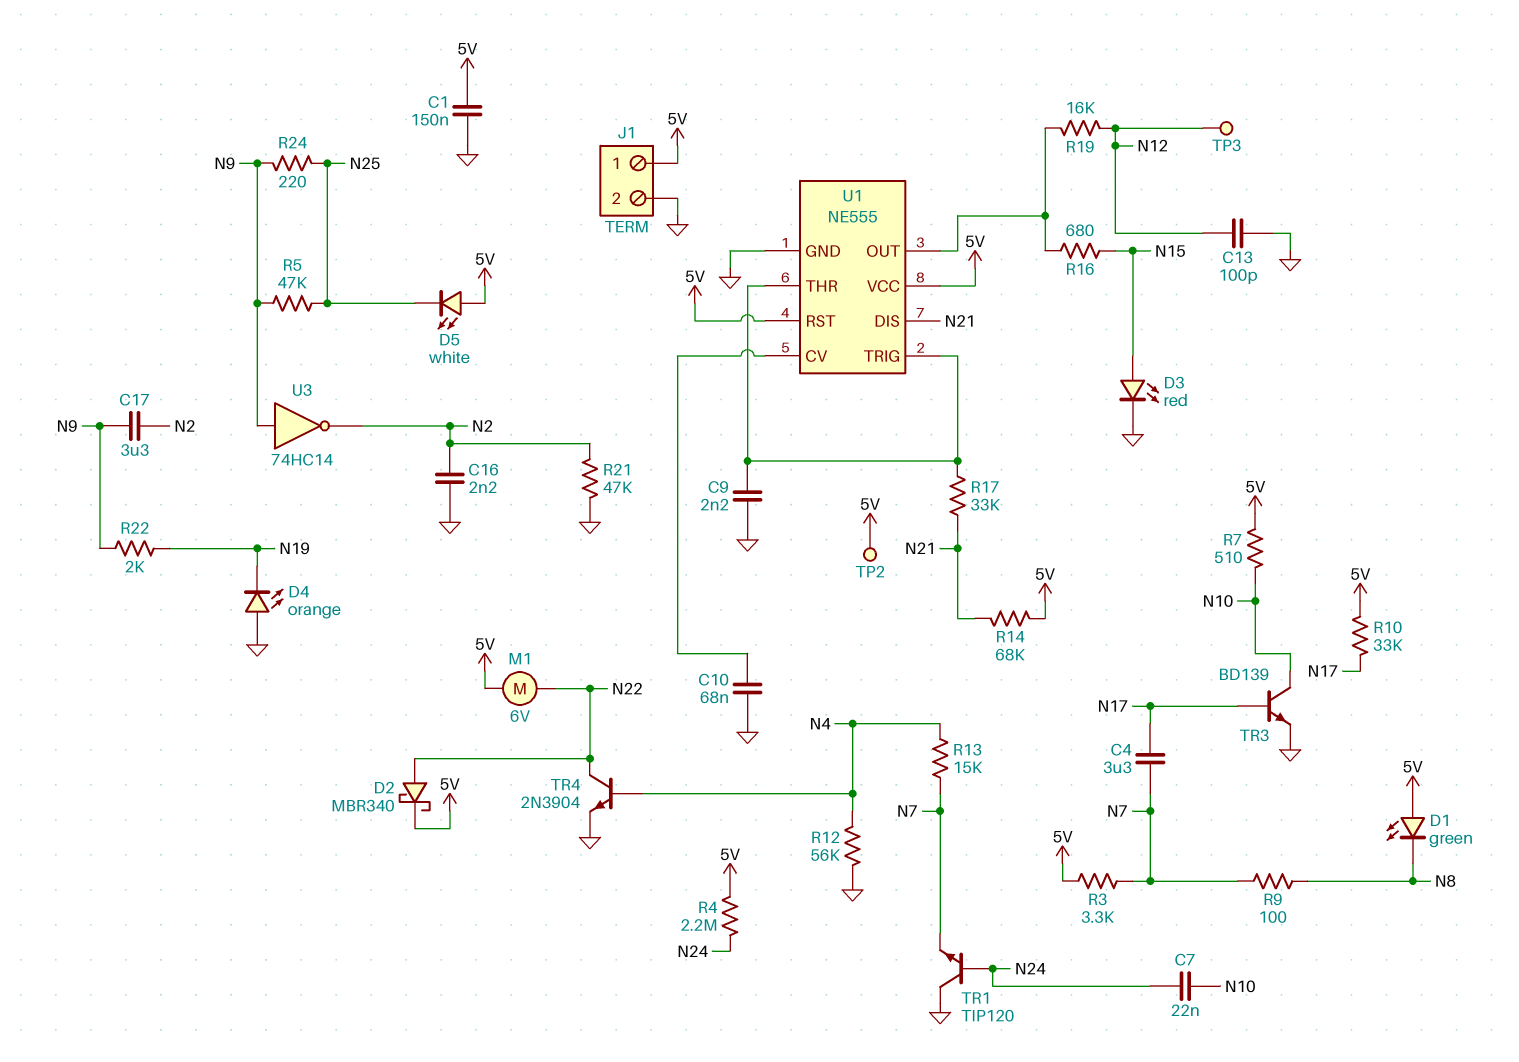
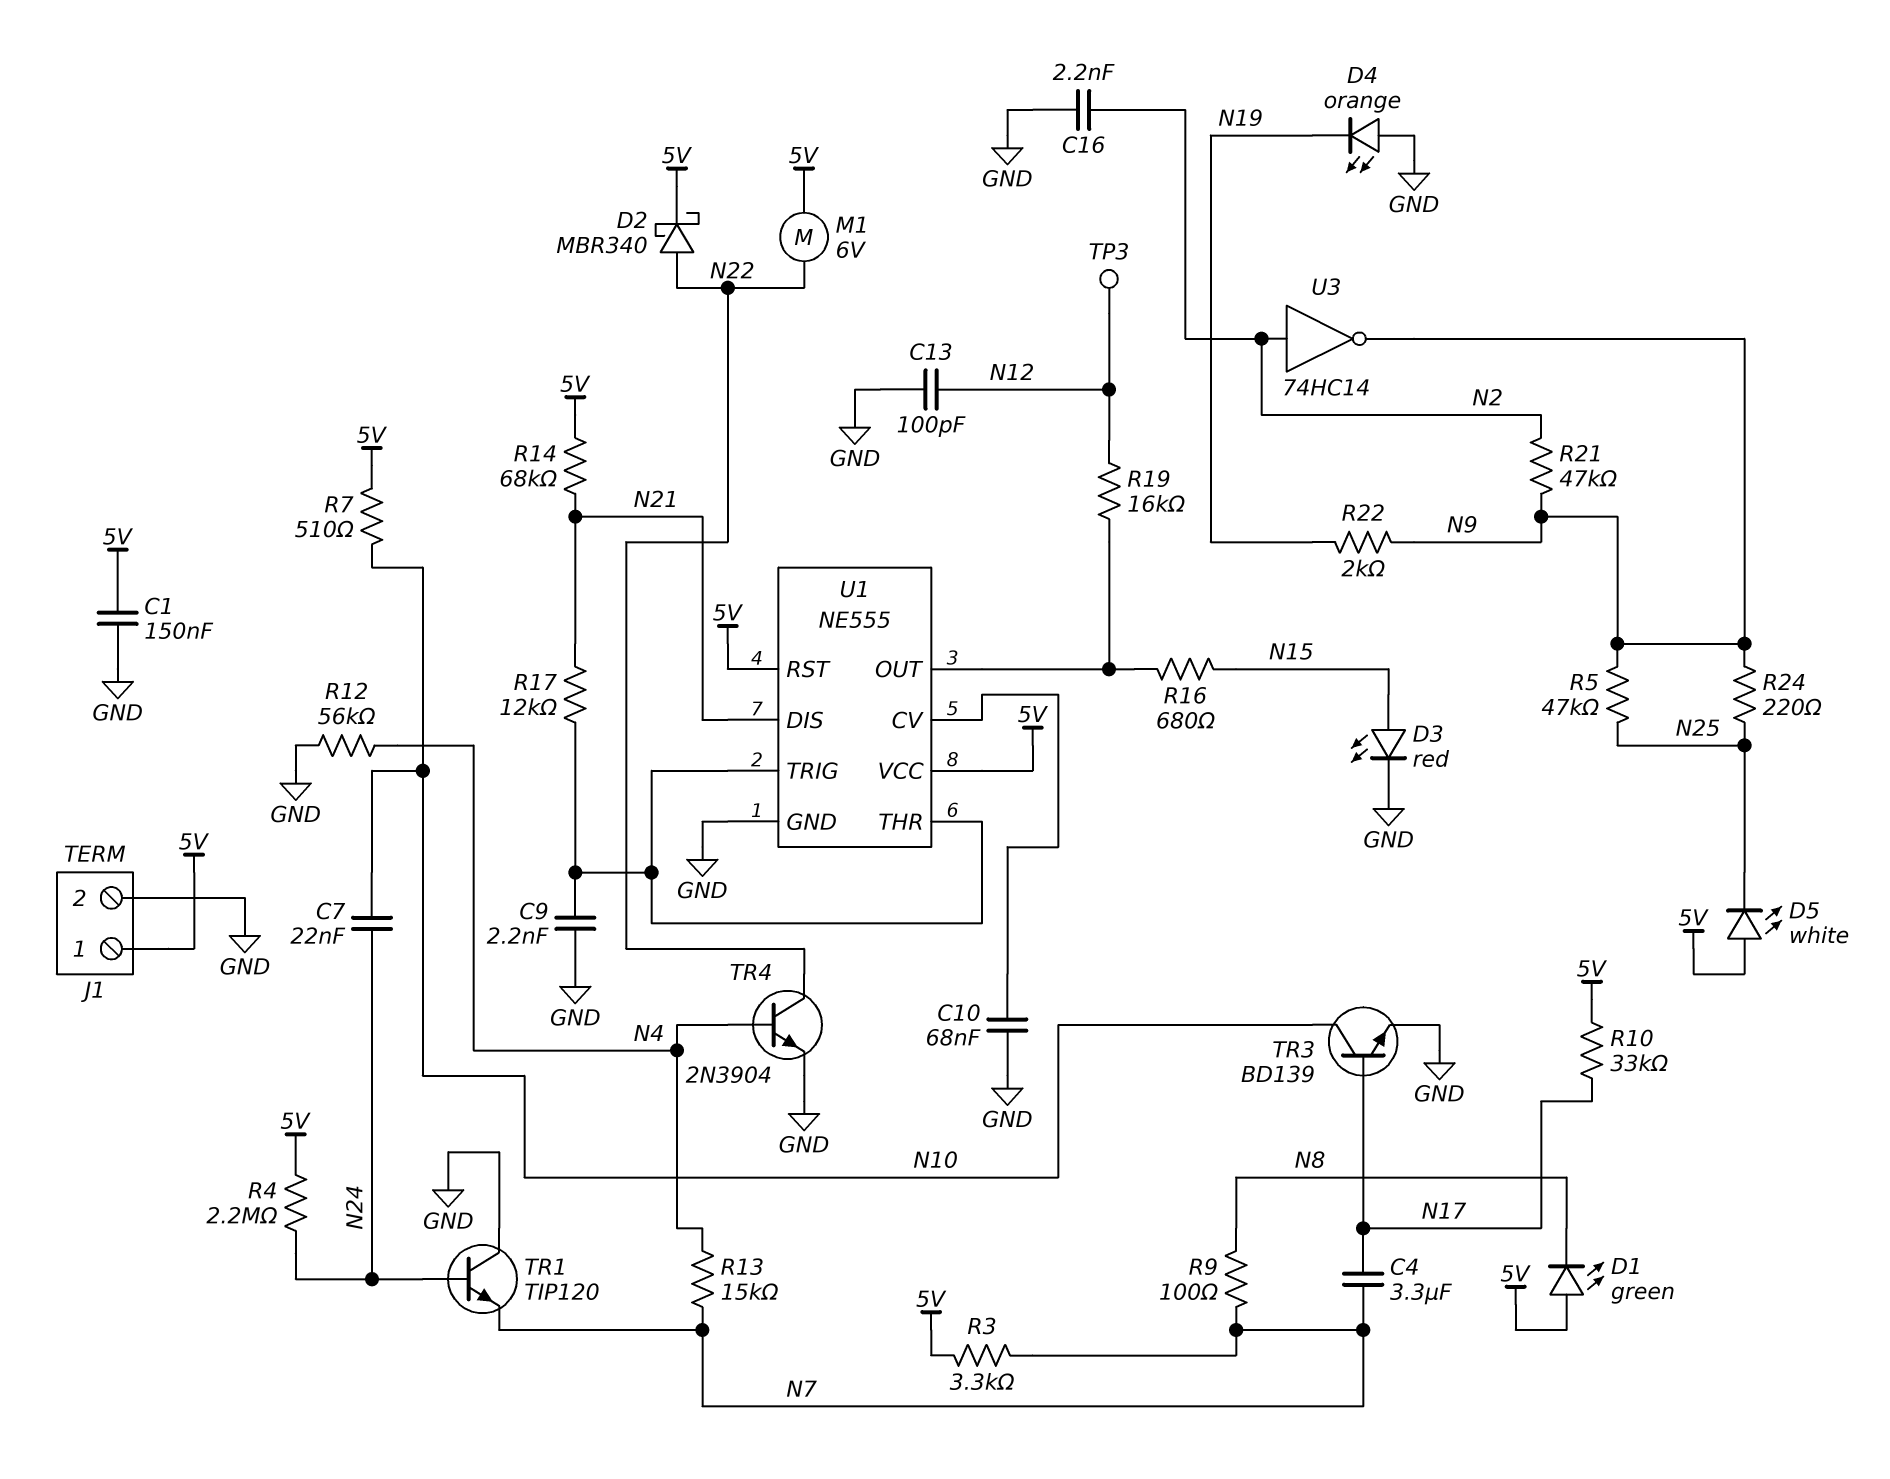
C17: 3.3uF (N2, N9) -> none
R17: 33k (N21, U1/THR) -> 12k (N21, U1/THR)
R21: 47k (GND, N2) -> 47k (N2, N9)
TP2: test point (5V) -> none
U3: NOT 74HC14 (in N9, out N2) -> NOT 74HC14 (in N2, out N9)

